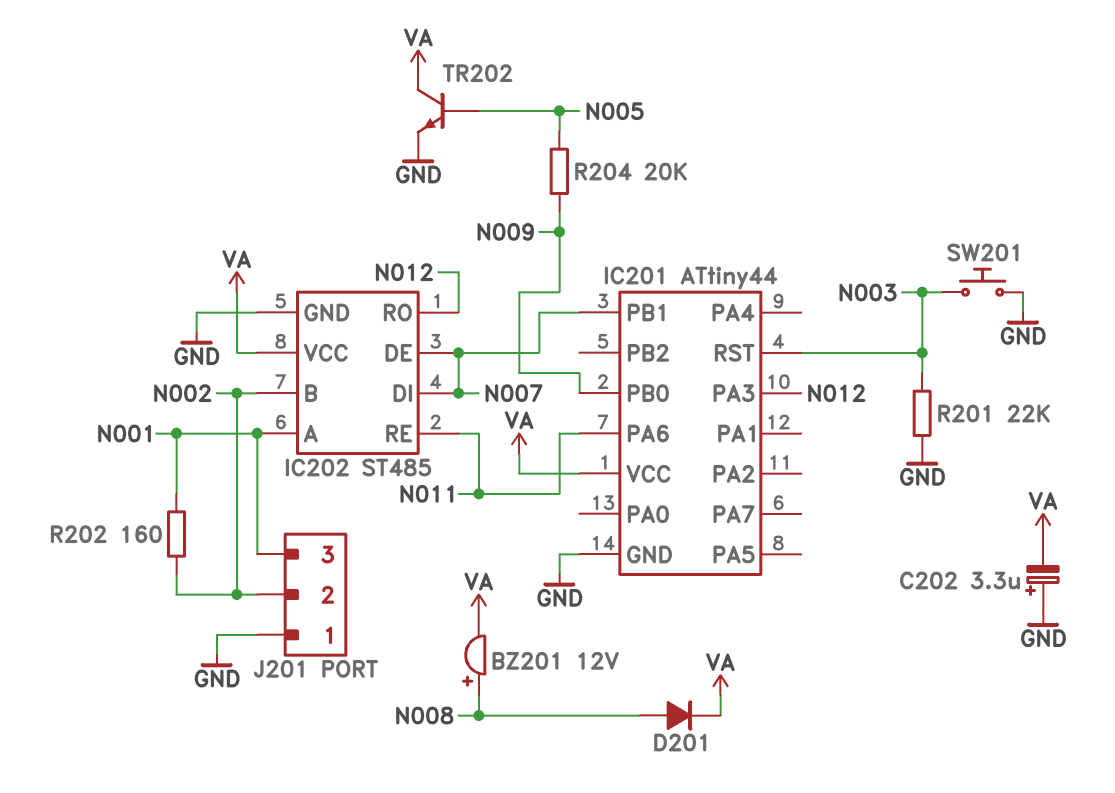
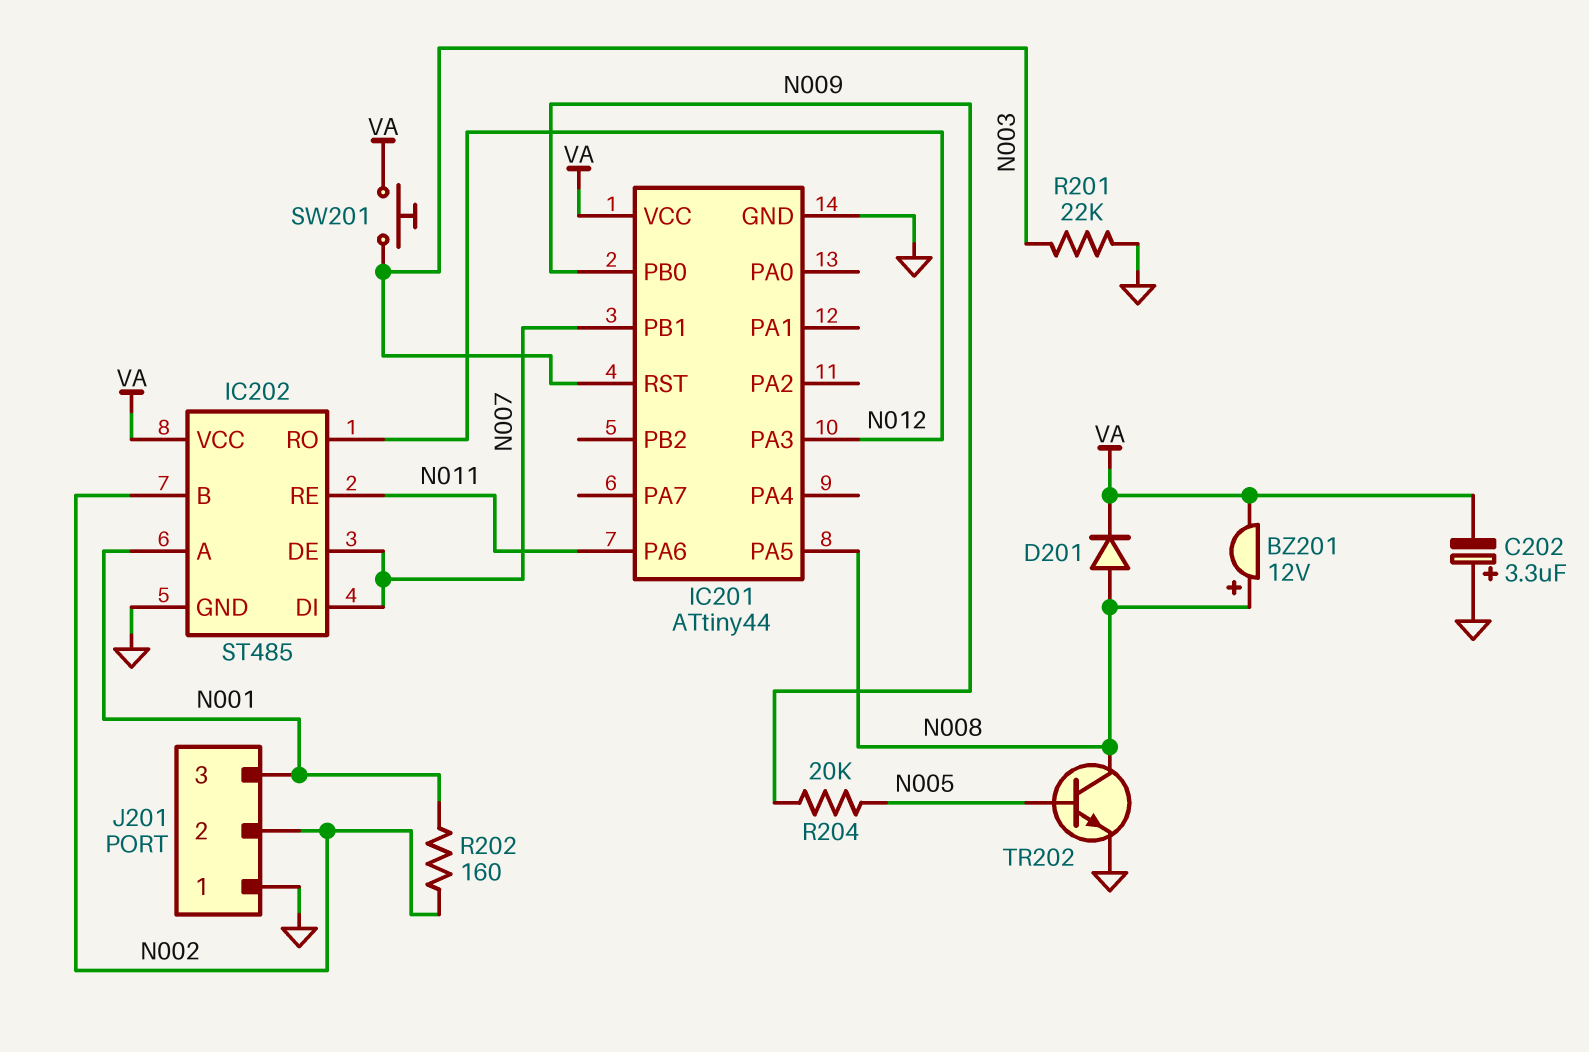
IC201 pin PA5: none -> N008
SW201: button (GND, N003) -> button (N003, VA)
TR202: NPN (B N005, C VA, E GND) -> NPN (B N005, C N008, E GND)

